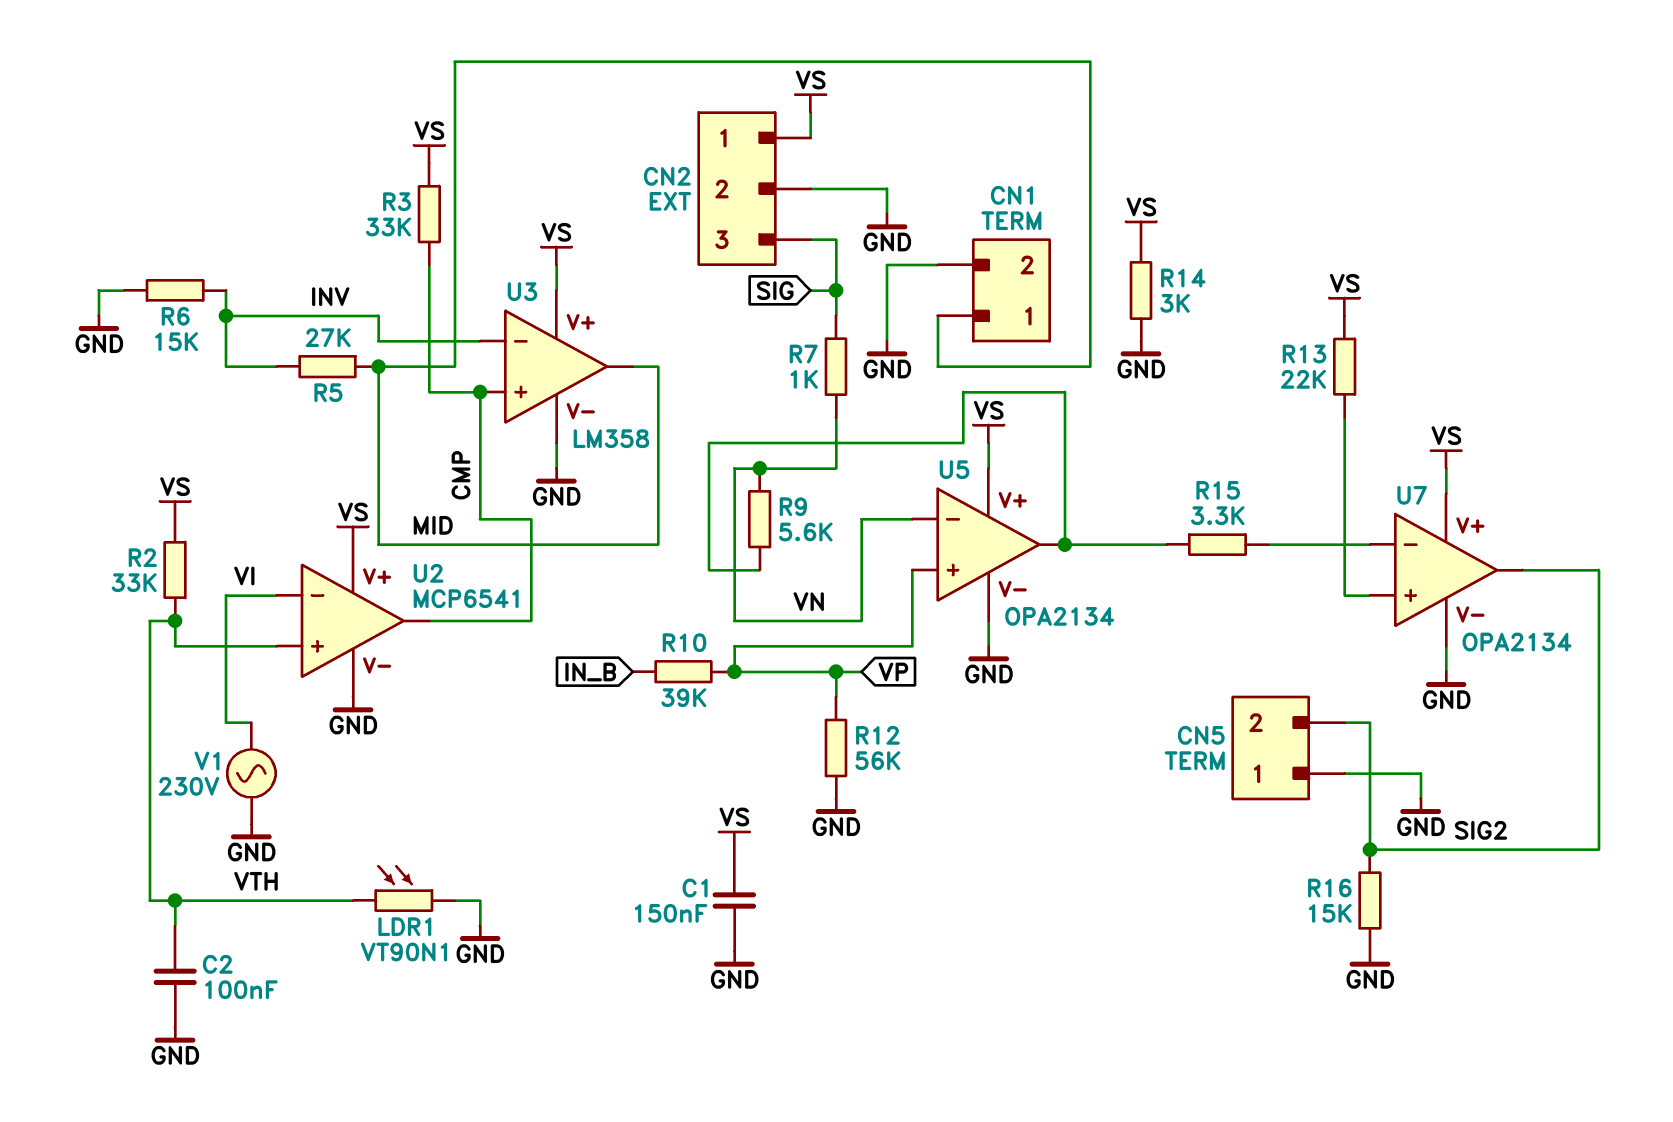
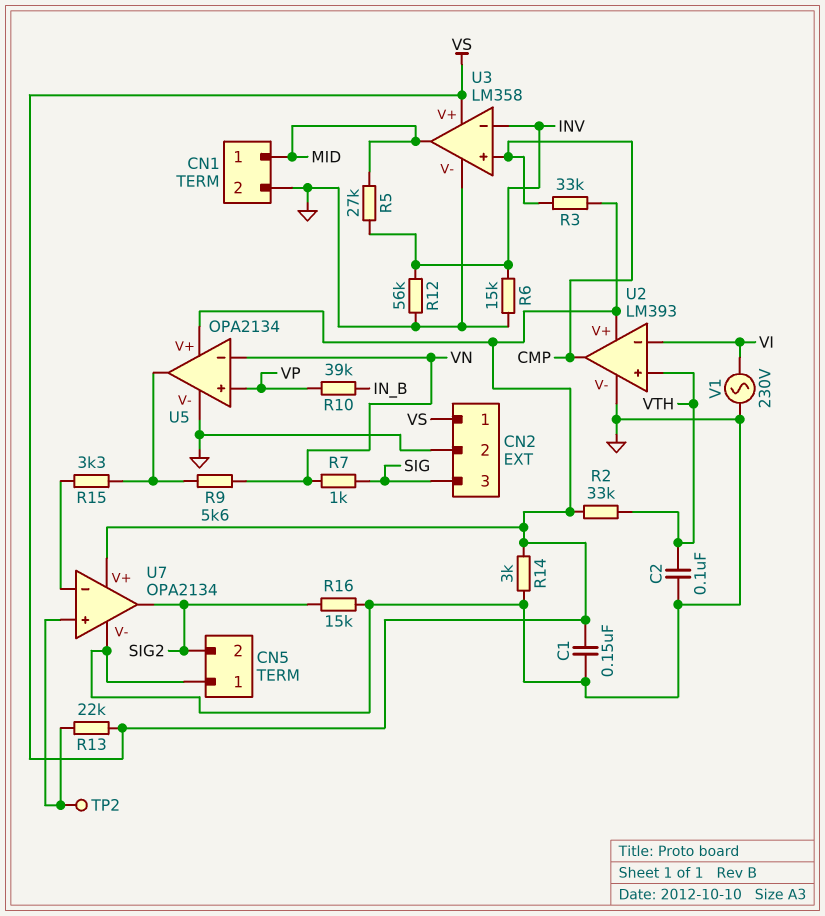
LDR1: VT90N1 (GND, VTH) -> none
R12: 56k (GND, VP) -> 56k (GND, INV)
TP2: none -> test point (U7/in+)
U2: MCP6541 -> LM393

